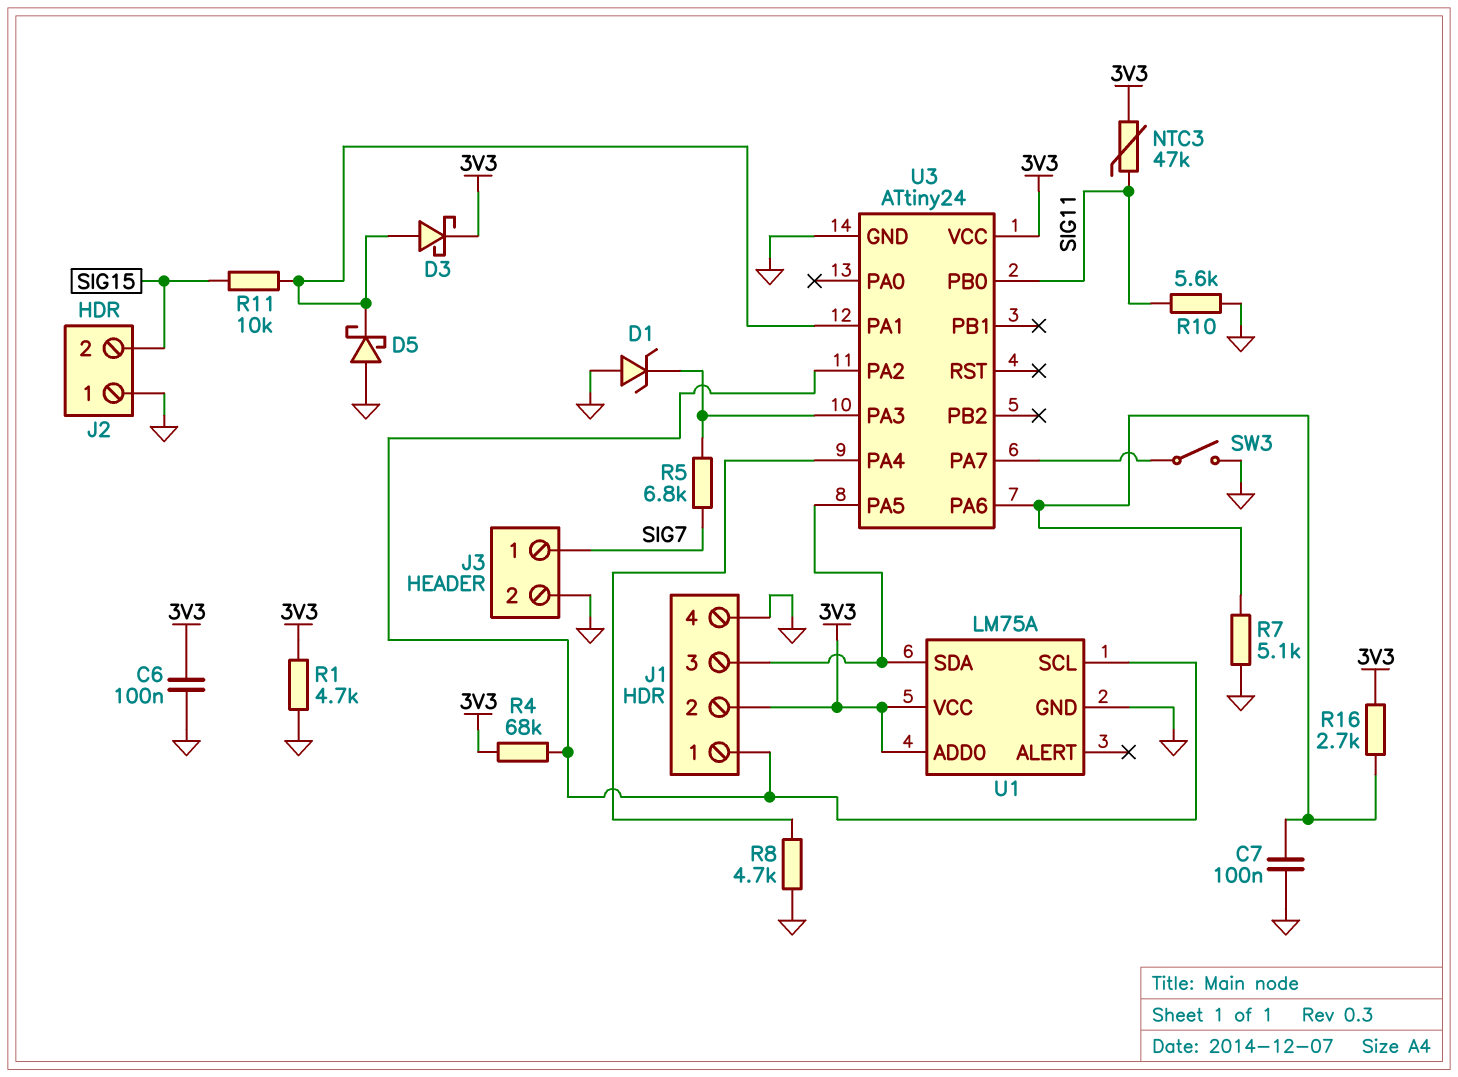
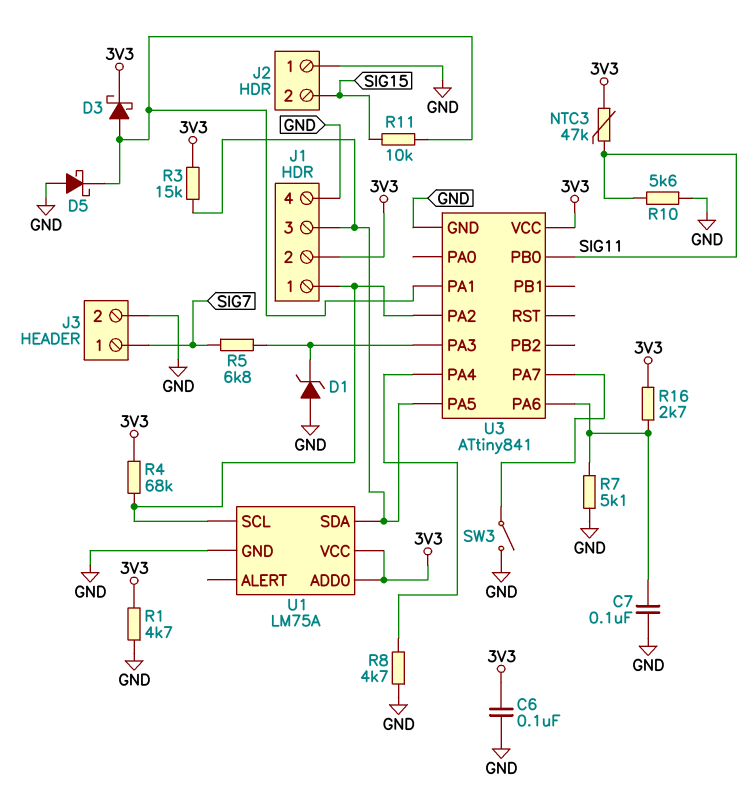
R3: none -> 15k (3V3, J1/3)
U3: ATtiny24 -> ATtiny841

